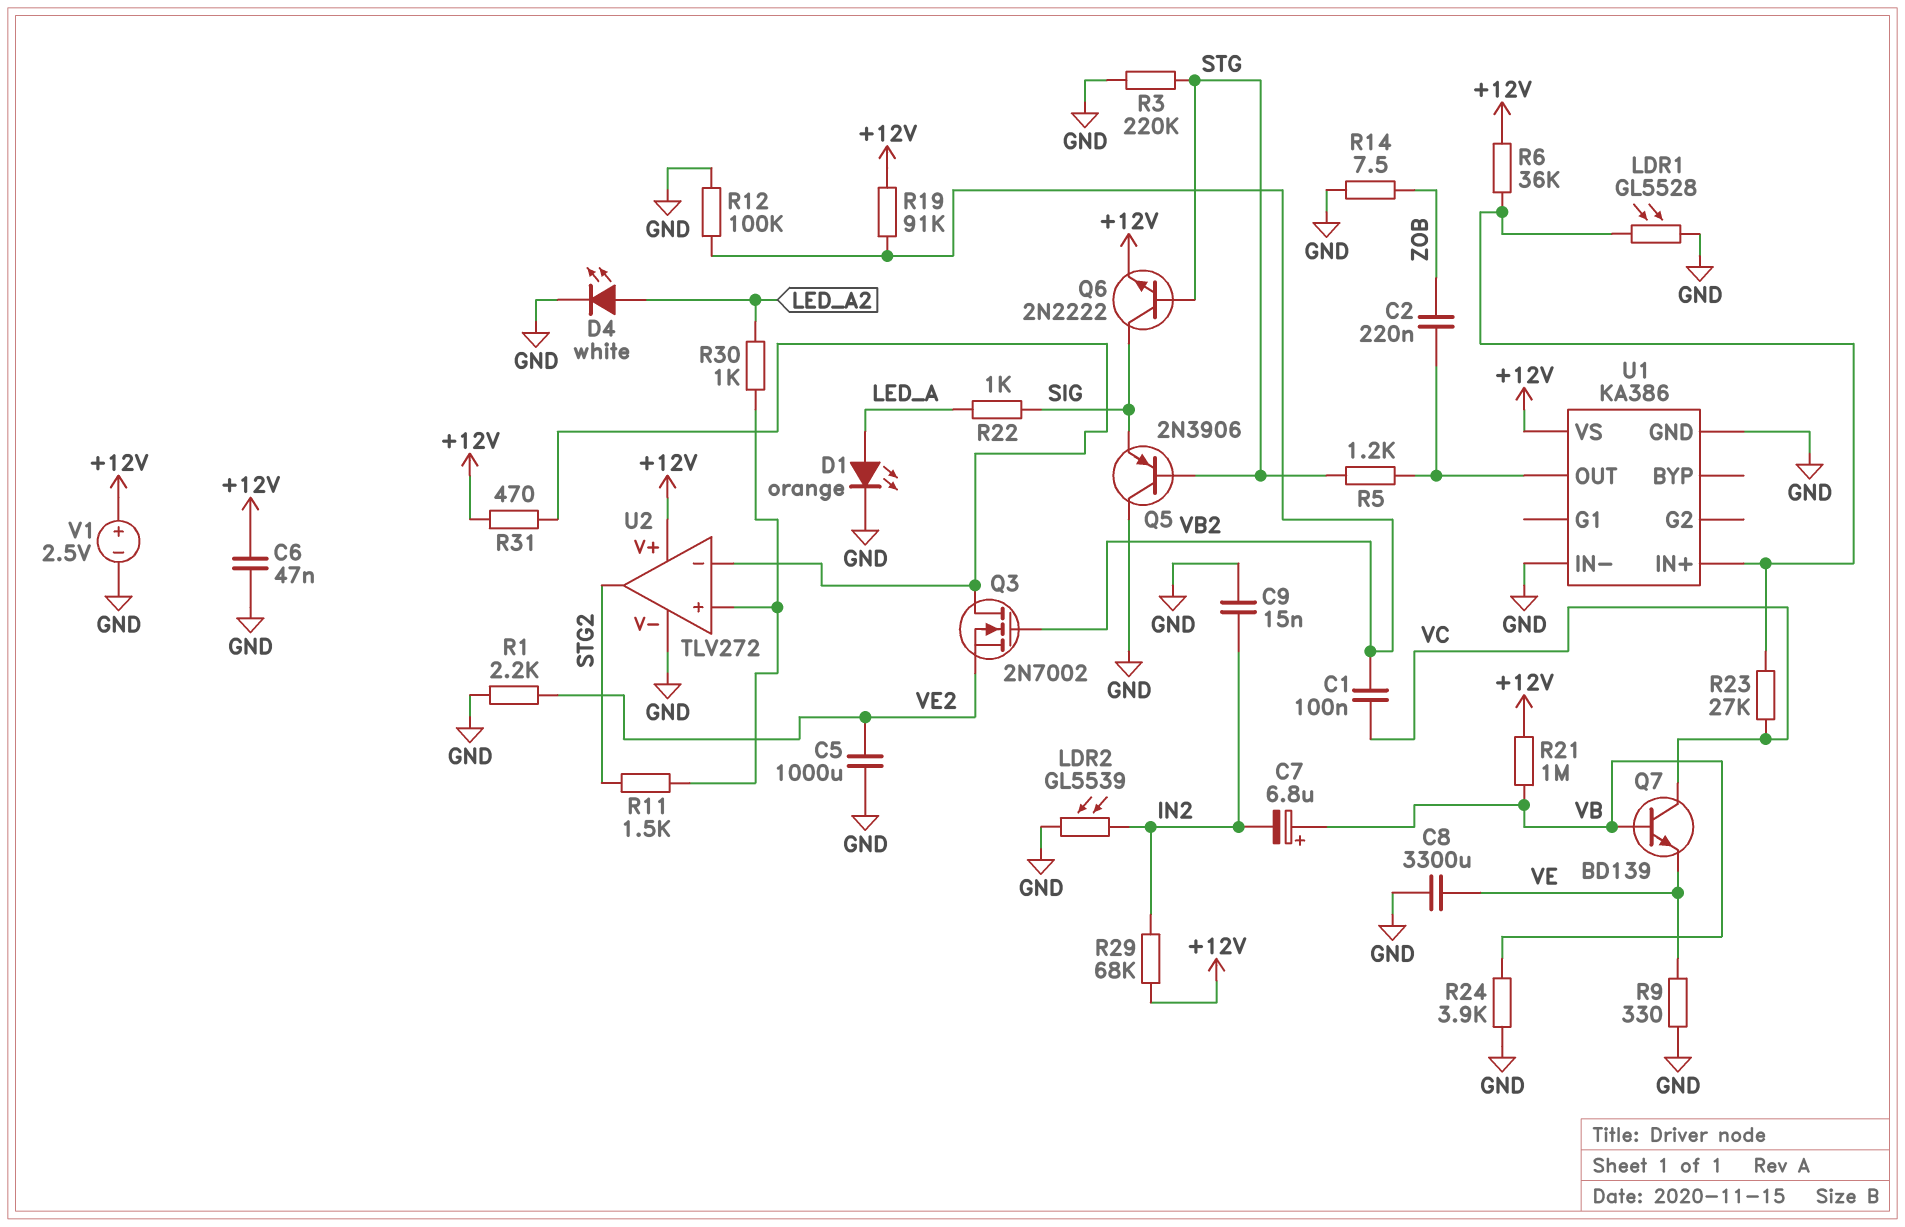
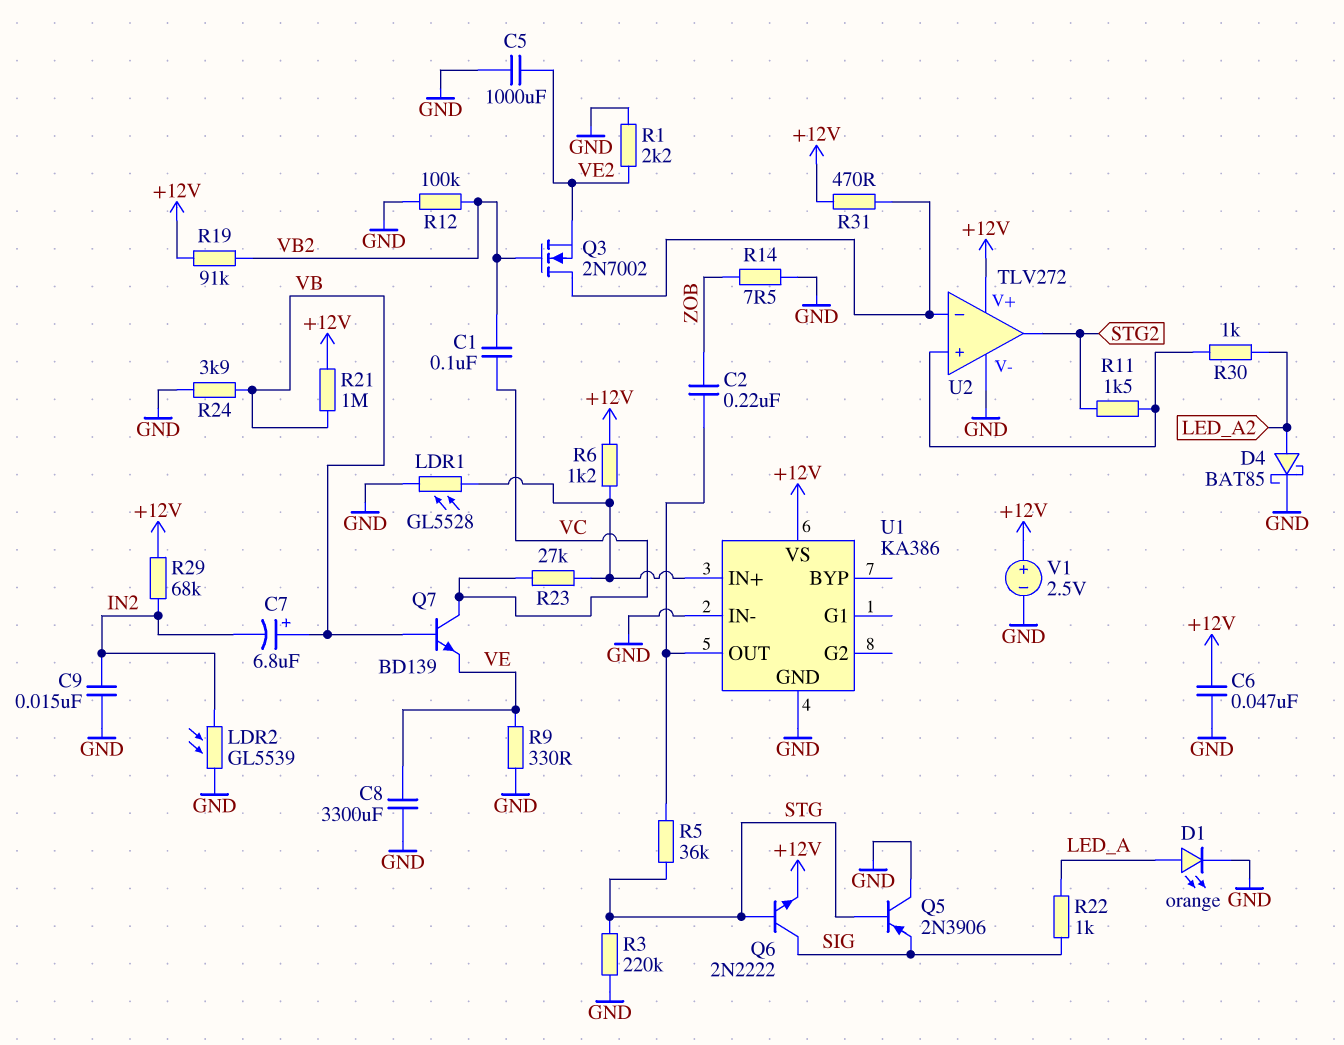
D4: LED white (A LED_A2, K GND) -> schottky BAT85 (A LED_A2, K GND)
R5: 1.2k (STG, U1/OUT) -> 36k (STG, U1/OUT)
R6: 36k (+12V, U1/IN+) -> 1.2k (+12V, U1/IN+)

